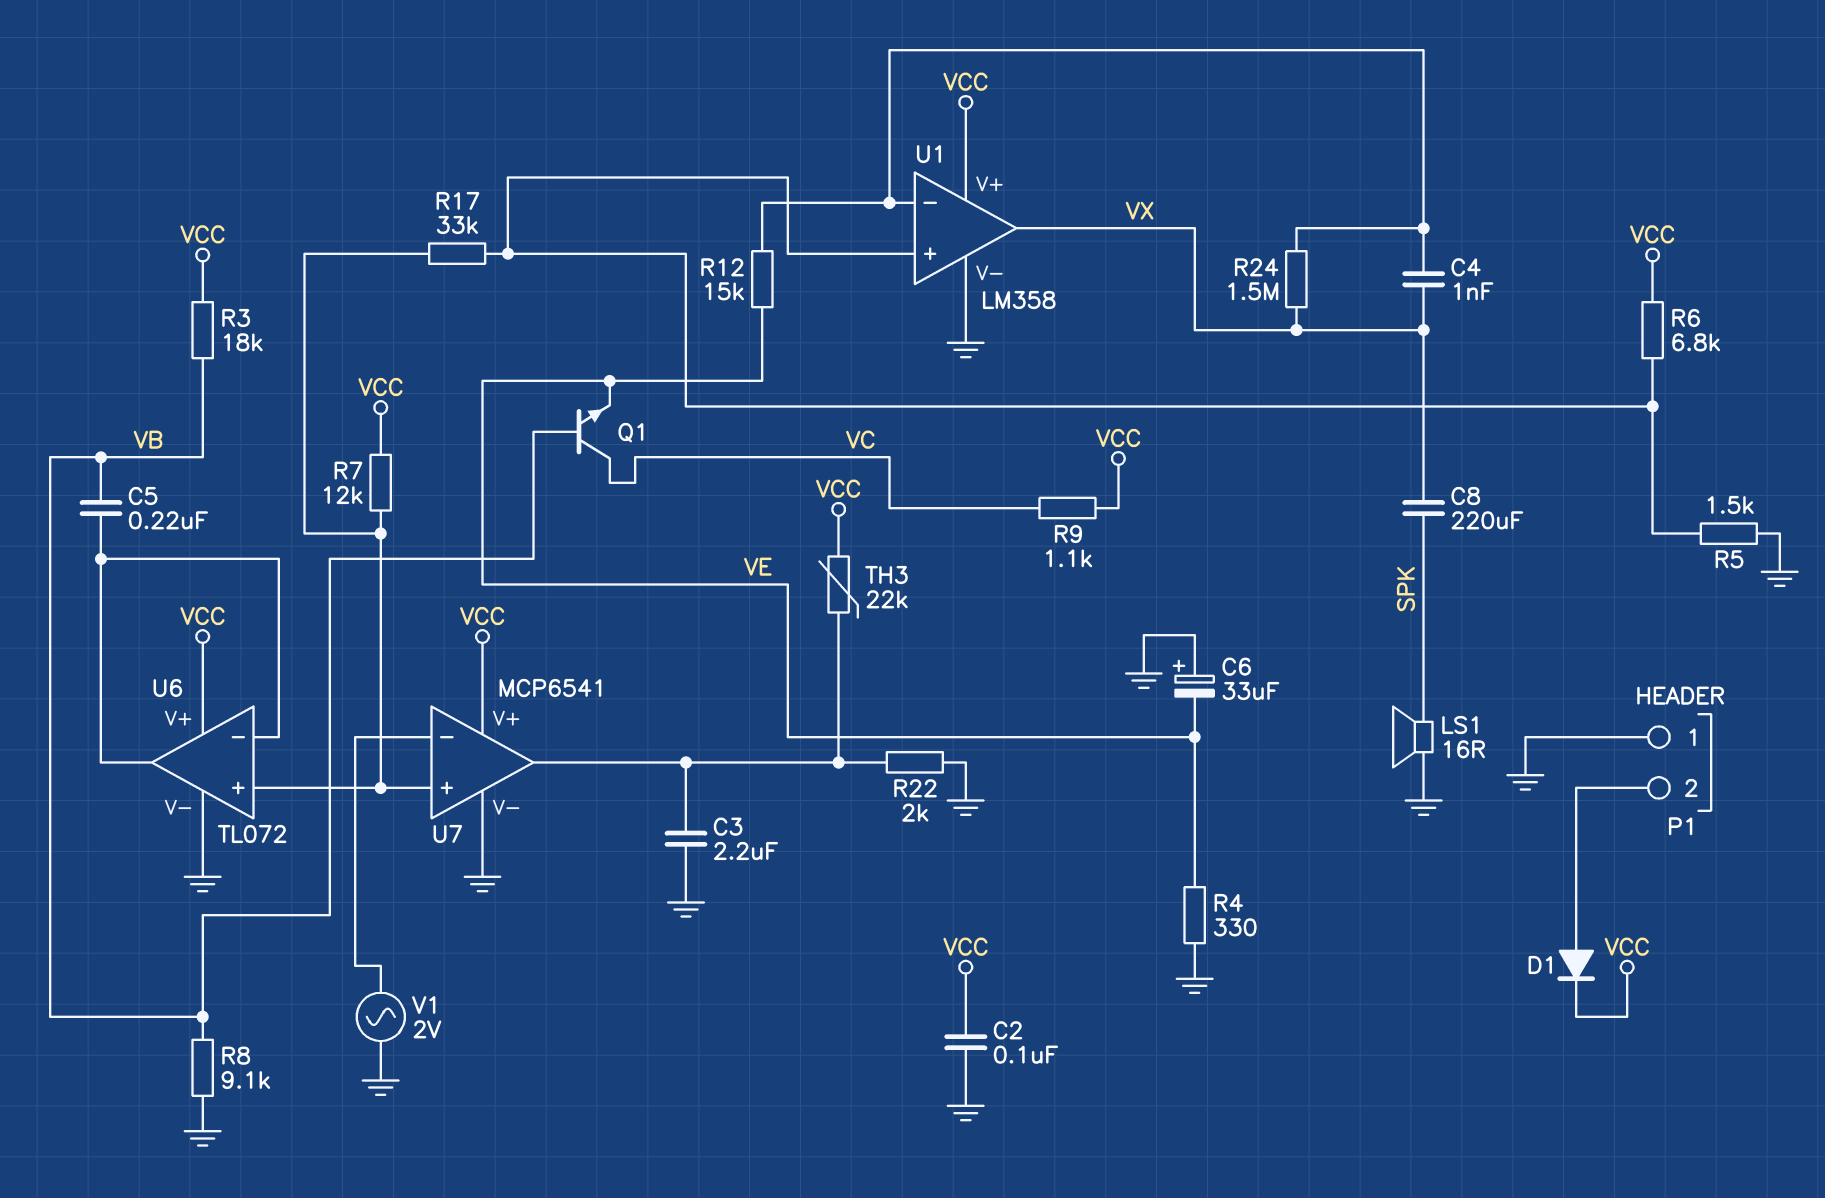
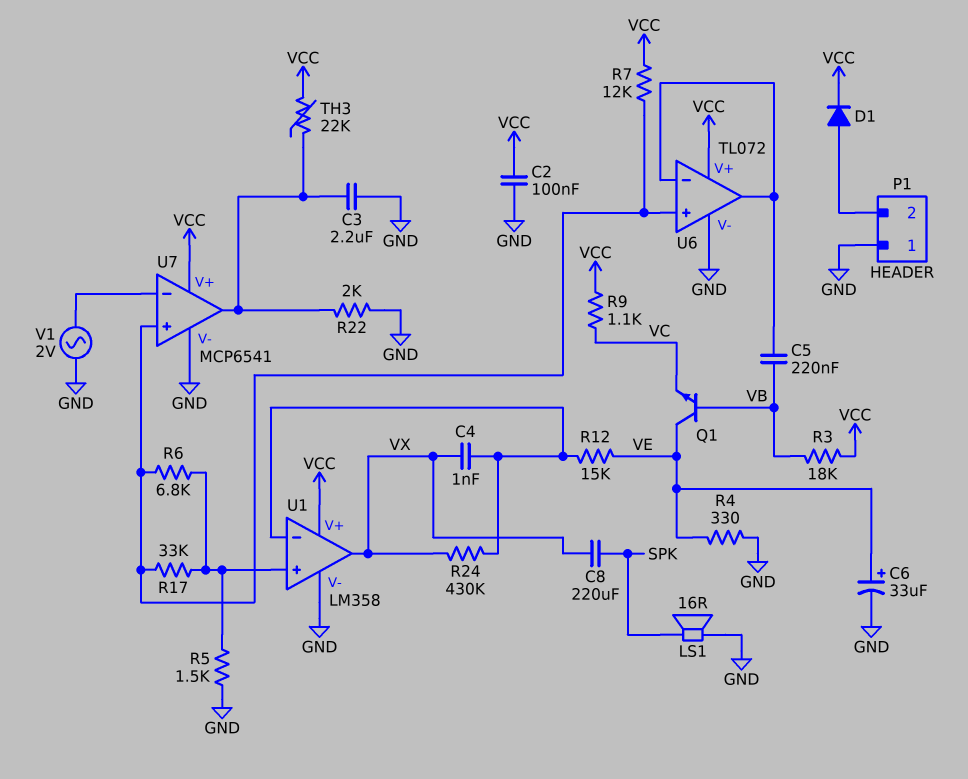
C6: 33uF (plus GND, minus VE) -> 33uF (plus VE, minus GND)
Q1: NPN (B VB, C VC, E VE) -> NPN (B VB, C VE, E VC)
R6: 6.8k (U1/in+, VCC) -> 6.8k (U1/in+, U6/in+)
R8: 9.1k (GND, VB) -> none
R24: 1.5M (U1/in-, VX) -> 430k (U1/in-, VX)

